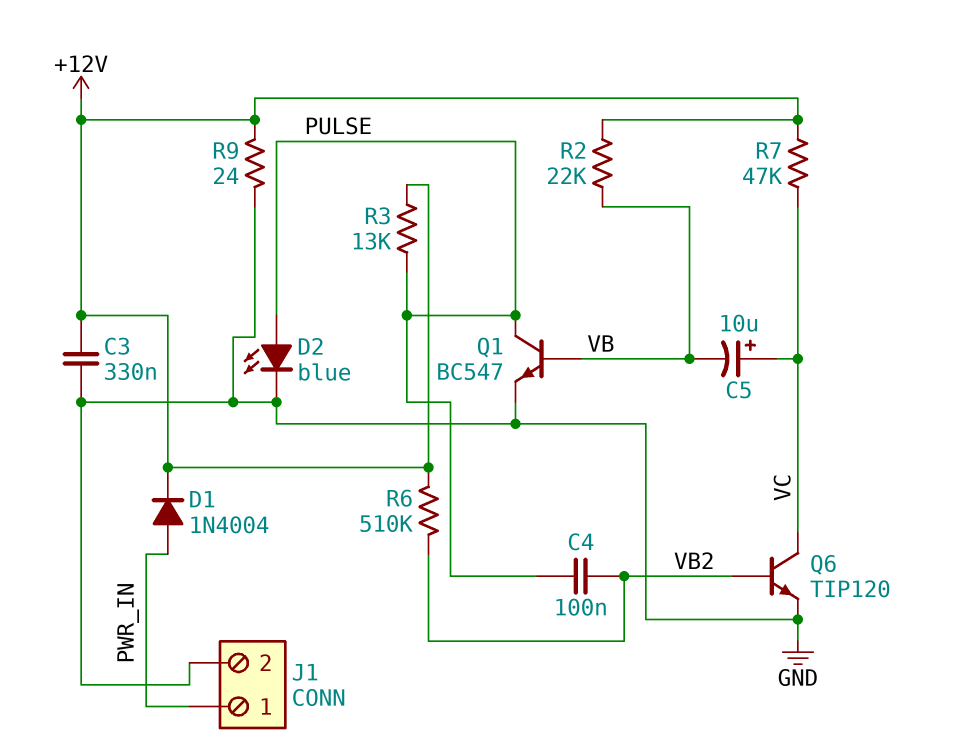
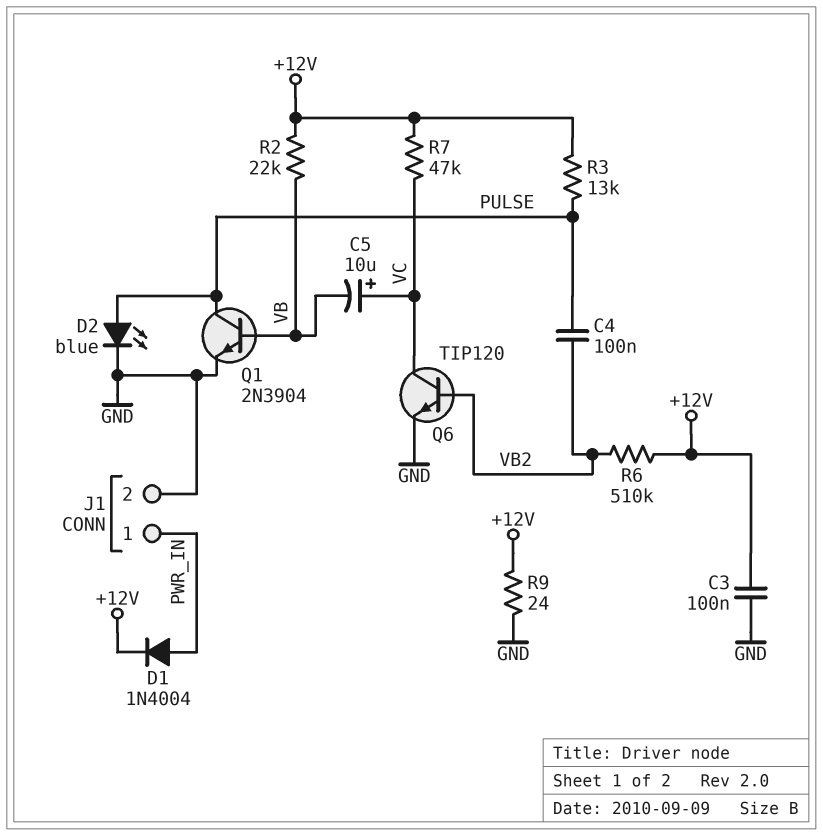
C3: 330nF (+12V, GND) -> 100nF (+12V, GND)
Q1: NPN BC547 (B VB, C PULSE, E GND) -> NPN 2N3904 (B VB, C PULSE, E GND)

